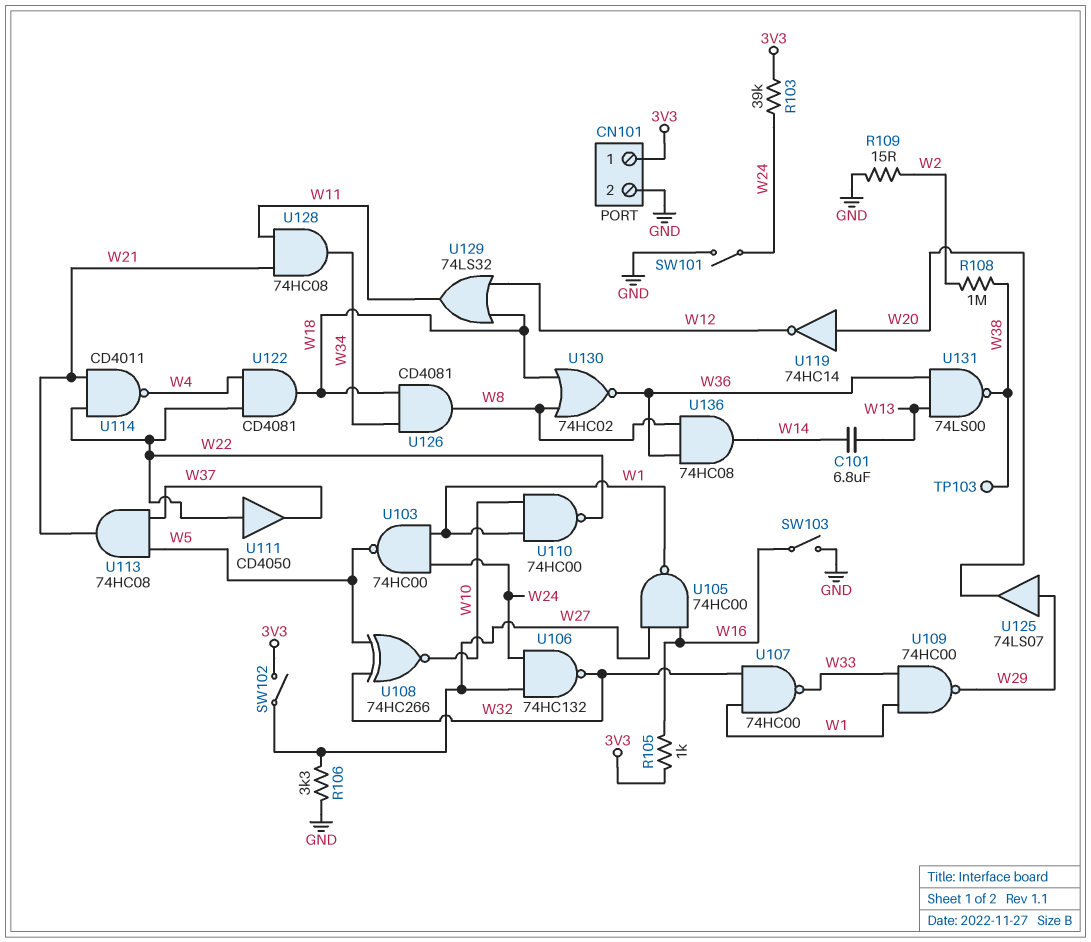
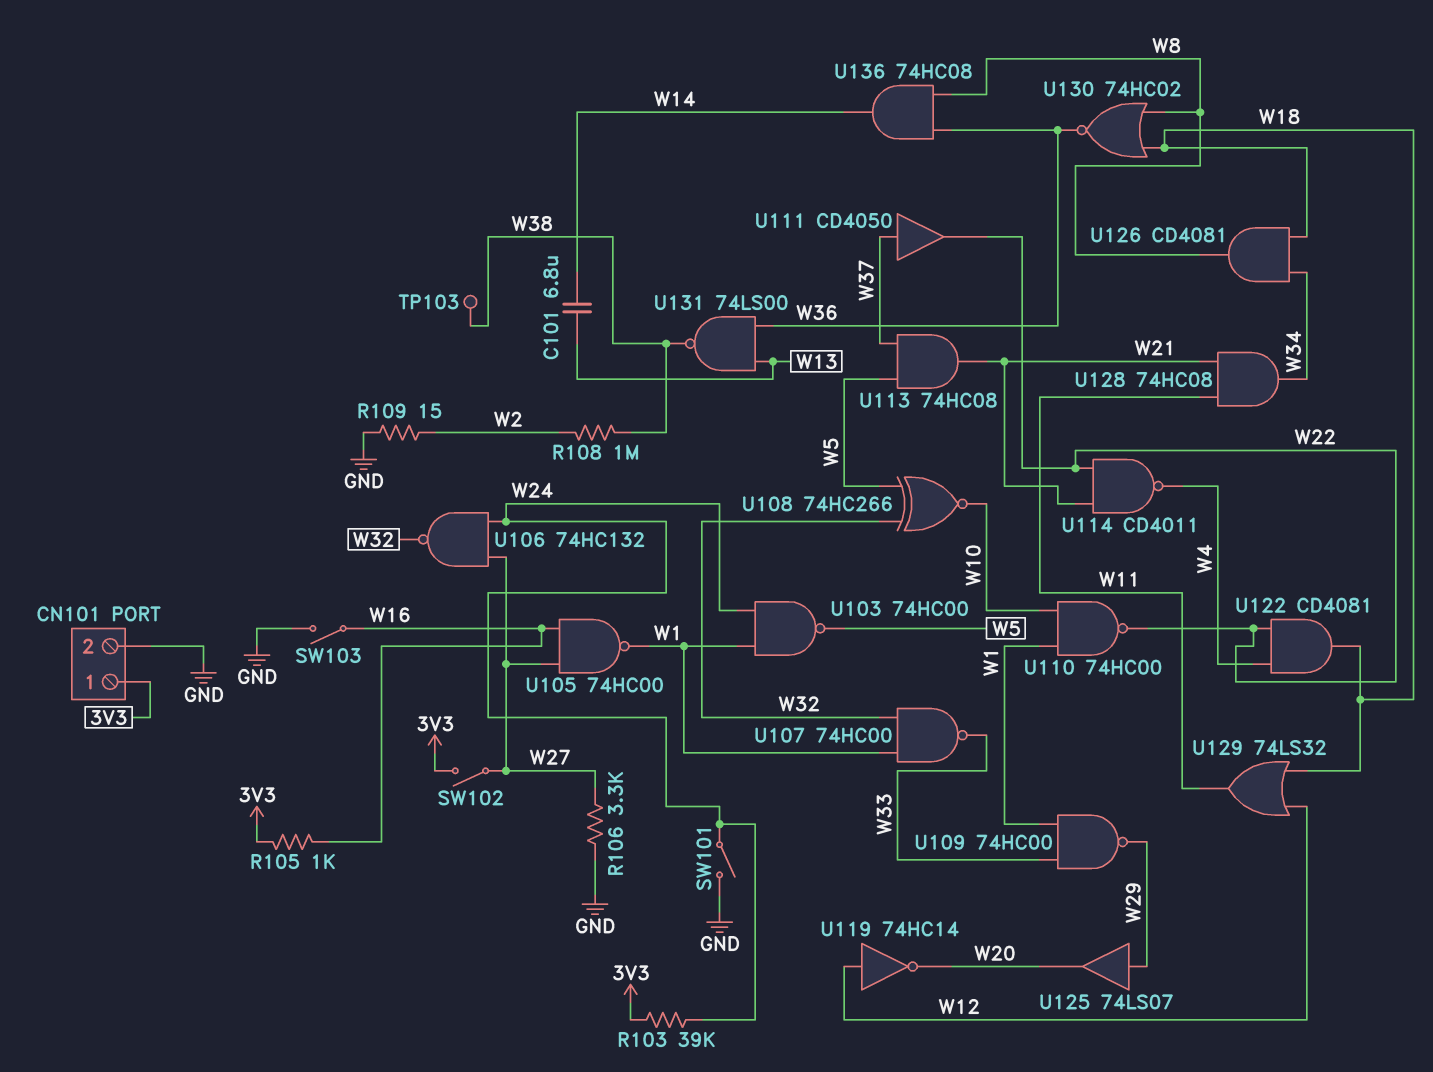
U111: buffer CD4050 (in W22, out W37) -> buffer CD4050 (in W37, out W22)
U119: NOT 74HC14 (in W20, out W12) -> NOT 74HC14 (in W12, out W20)

